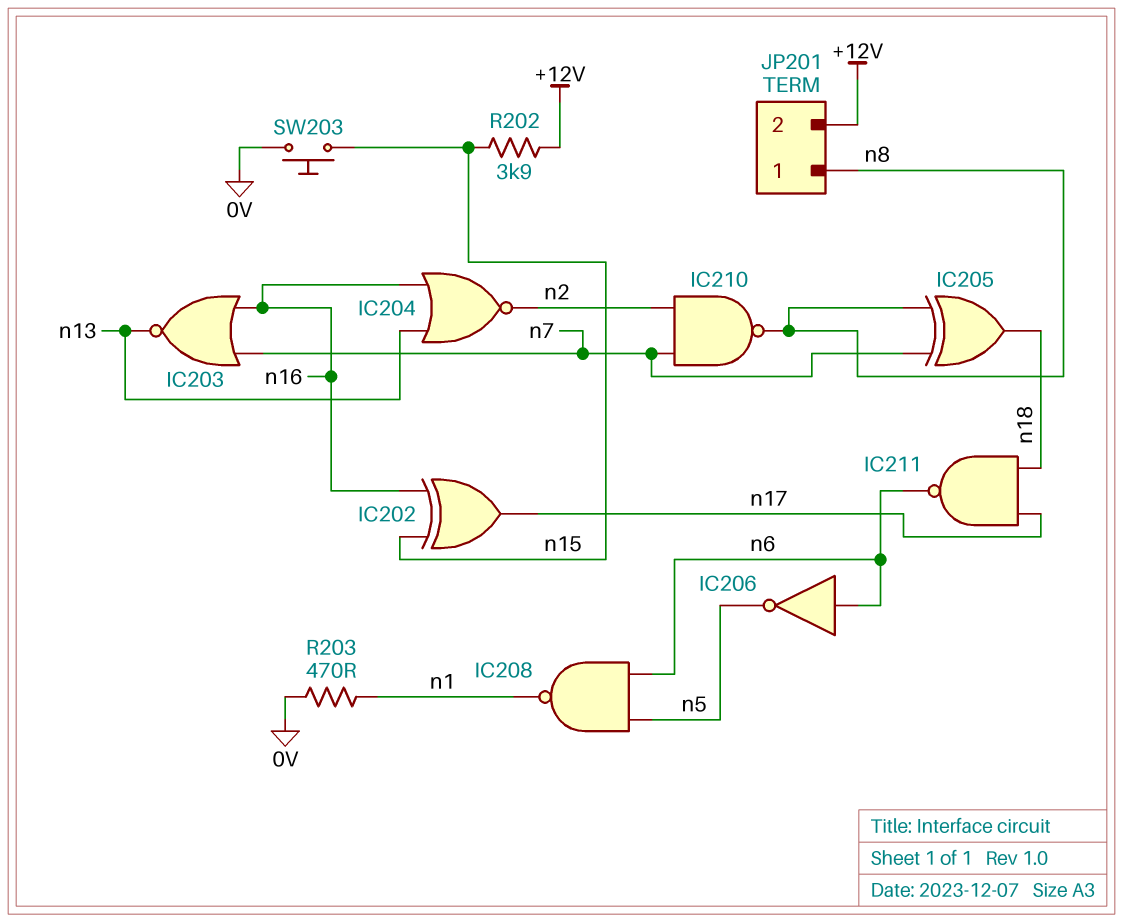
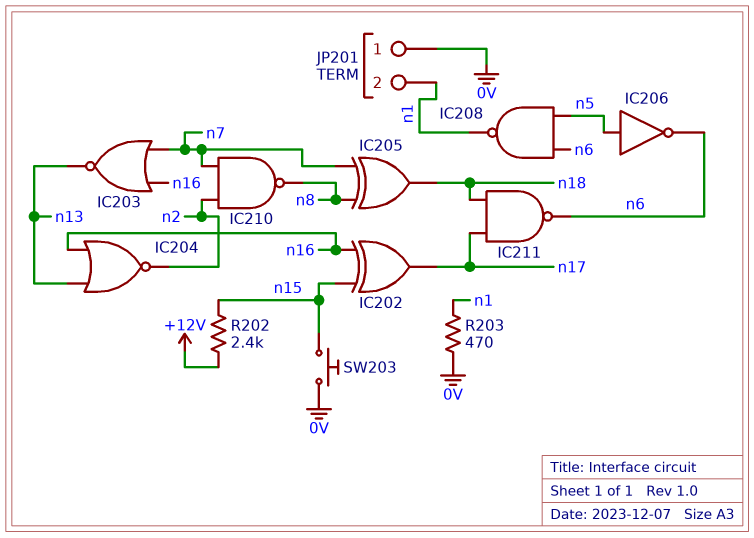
IC206: NOT (in n6, out n5) -> NOT (in n5, out n6)
JP201 pin 1: n8 -> 0V
JP201 pin 2: +12V -> n1
R202: 3.9k (+12V, n15) -> 2.4k (+12V, n15)

